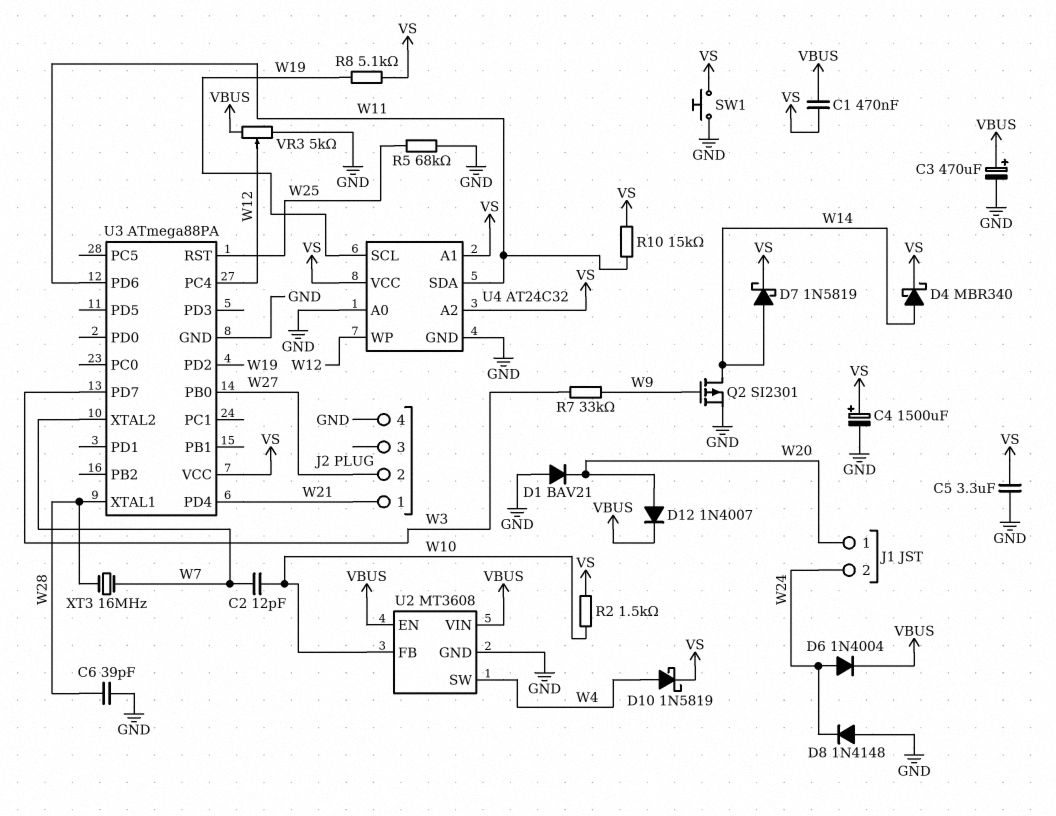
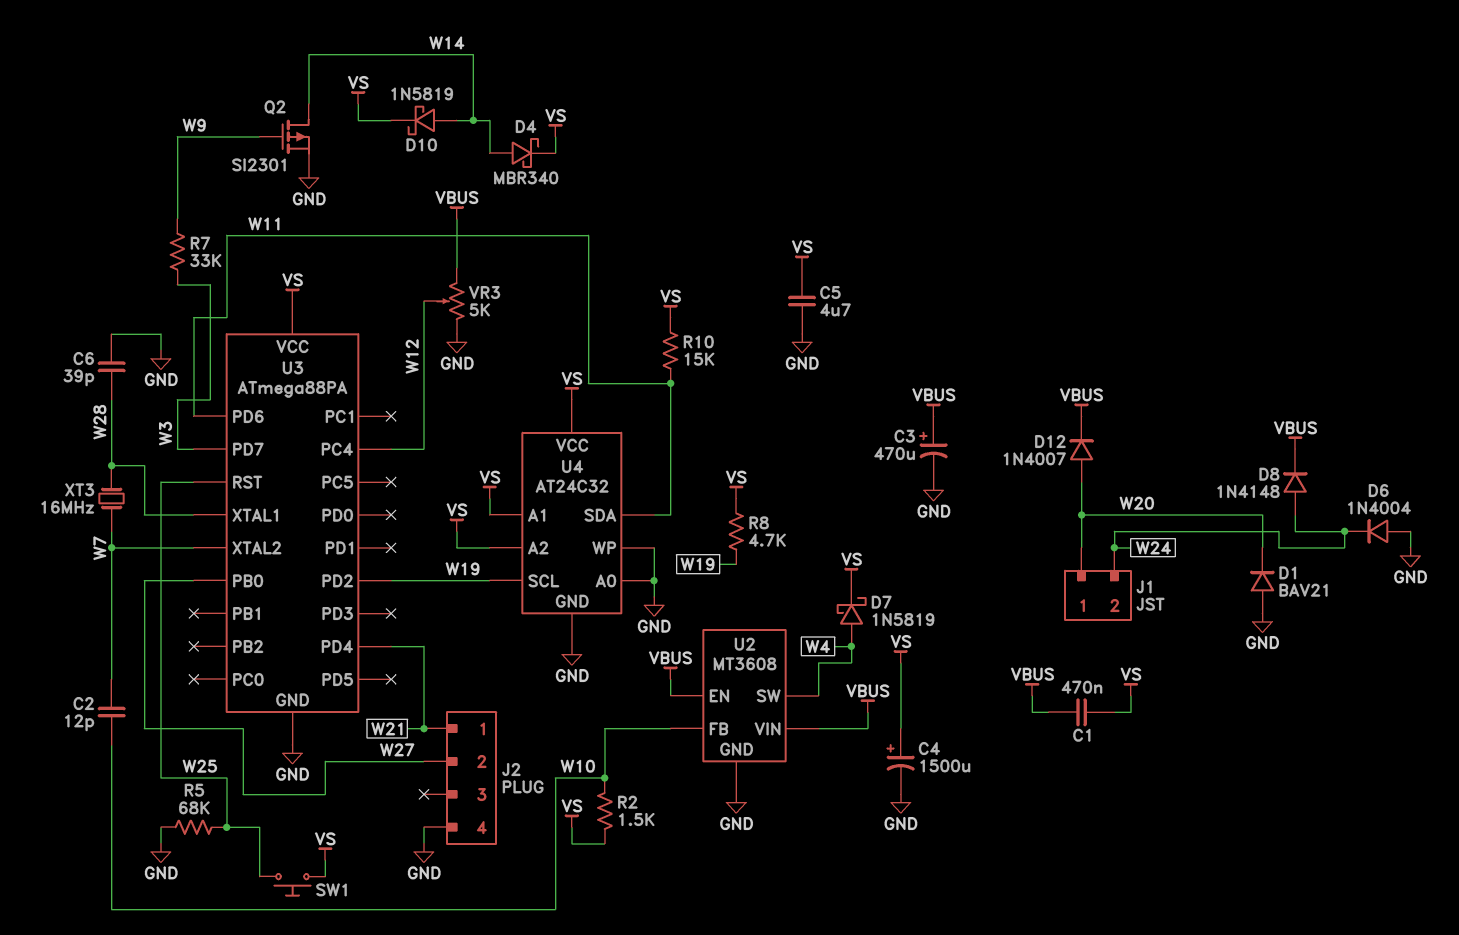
C5: 3.3uF (GND, VS) -> 4.7uF (GND, VS)
D6: diode 1N4004 (A W24, K VBUS) -> diode 1N4004 (A GND, K W24)
D7: schottky 1N5819 (A W14, K VS) -> schottky 1N5819 (A W4, K VS)
D8: diode 1N4148 (A GND, K W24) -> diode 1N4148 (A W24, K VBUS)
D10: schottky 1N5819 (A W4, K VS) -> schottky 1N5819 (A W14, K VS)
R8: 5.1k (VS, W19) -> 4.7k (VS, W19)
SW1: button (GND, VS) -> button (VS, W25)
U4 pin WP: W12 -> GND

